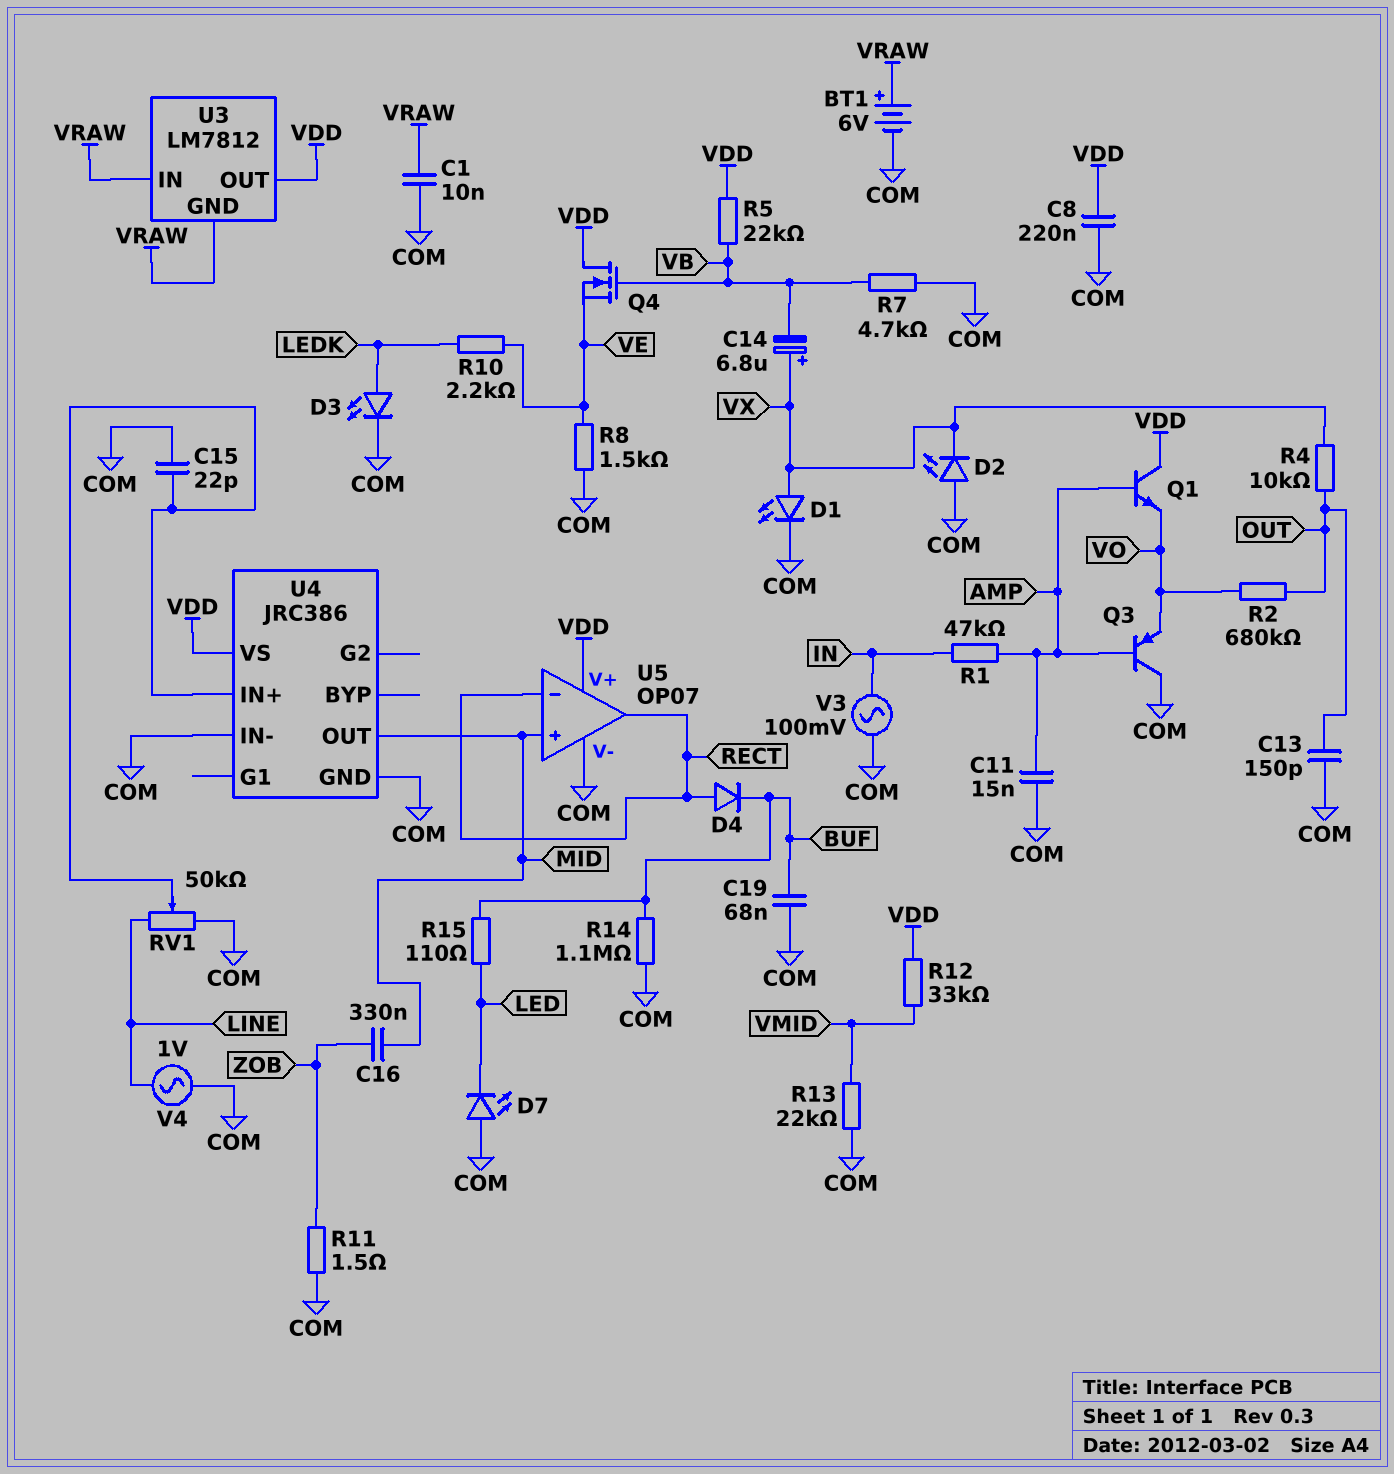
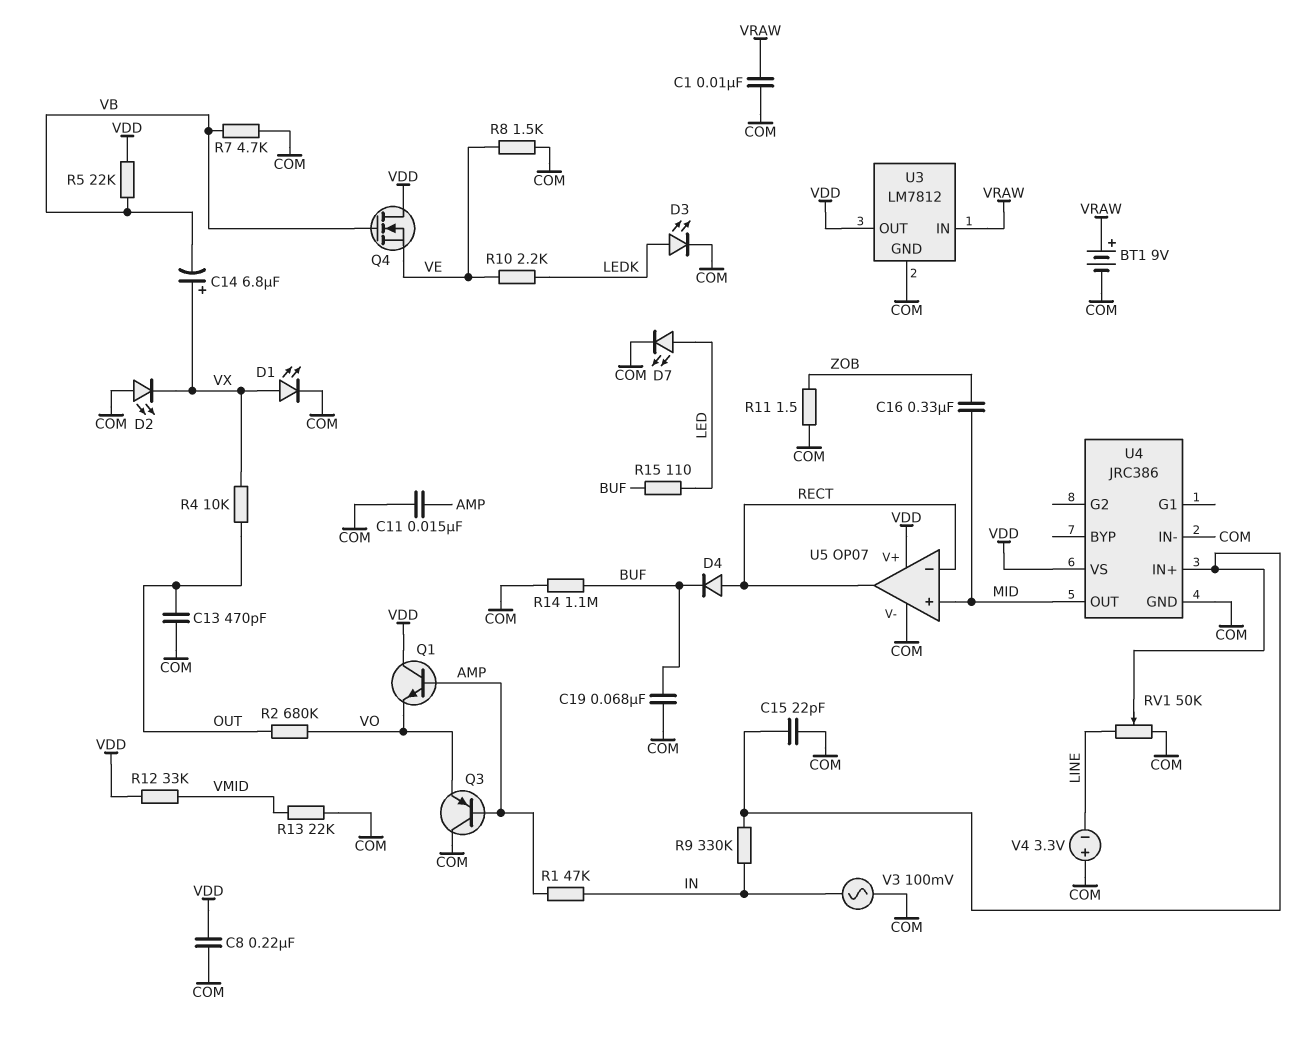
BT1: 6V (plus VRAW, minus COM) -> 9V (plus VRAW, minus COM)
C13: 150pF (COM, OUT) -> 470pF (COM, OUT)
D7: LED (A COM, K LED) -> LED (A LED, K COM)
R9: none -> 330k (IN, U4/IN+)
U3 pin GND: VRAW -> COM
V4: AC 1V (COM, LINE) -> 3.3V (plus COM, minus LINE)

